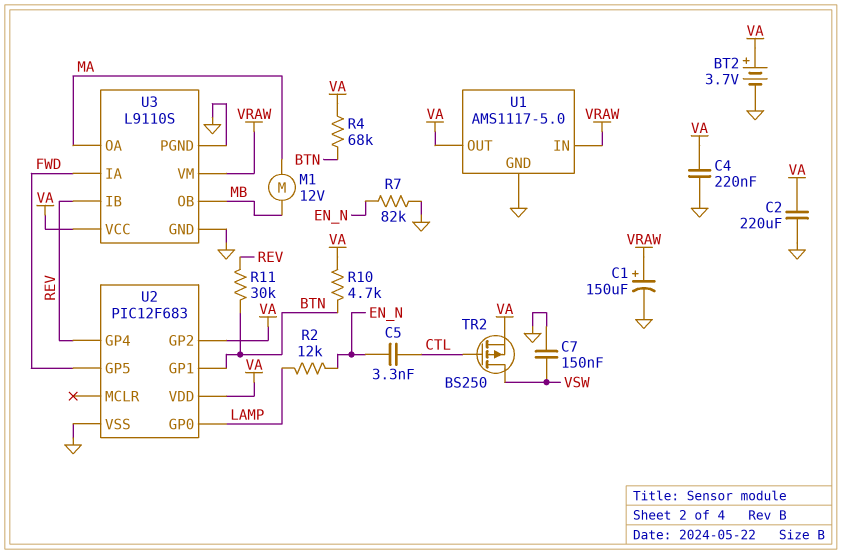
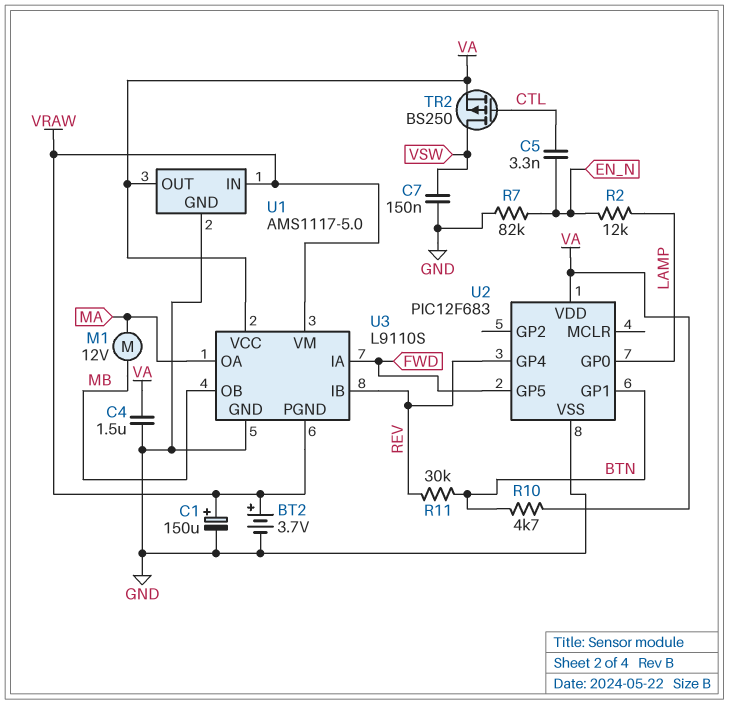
BT2: 3.7V (plus VA, minus GND) -> 3.7V (plus VRAW, minus GND)
C2: 220uF (GND, VA) -> none
C4: 220nF (GND, VA) -> 1.5uF (GND, VA)
R4: 68k (BTN, VA) -> none
U2 pin GP2: VA -> none
U3 pin PGND: GND -> VRAW

